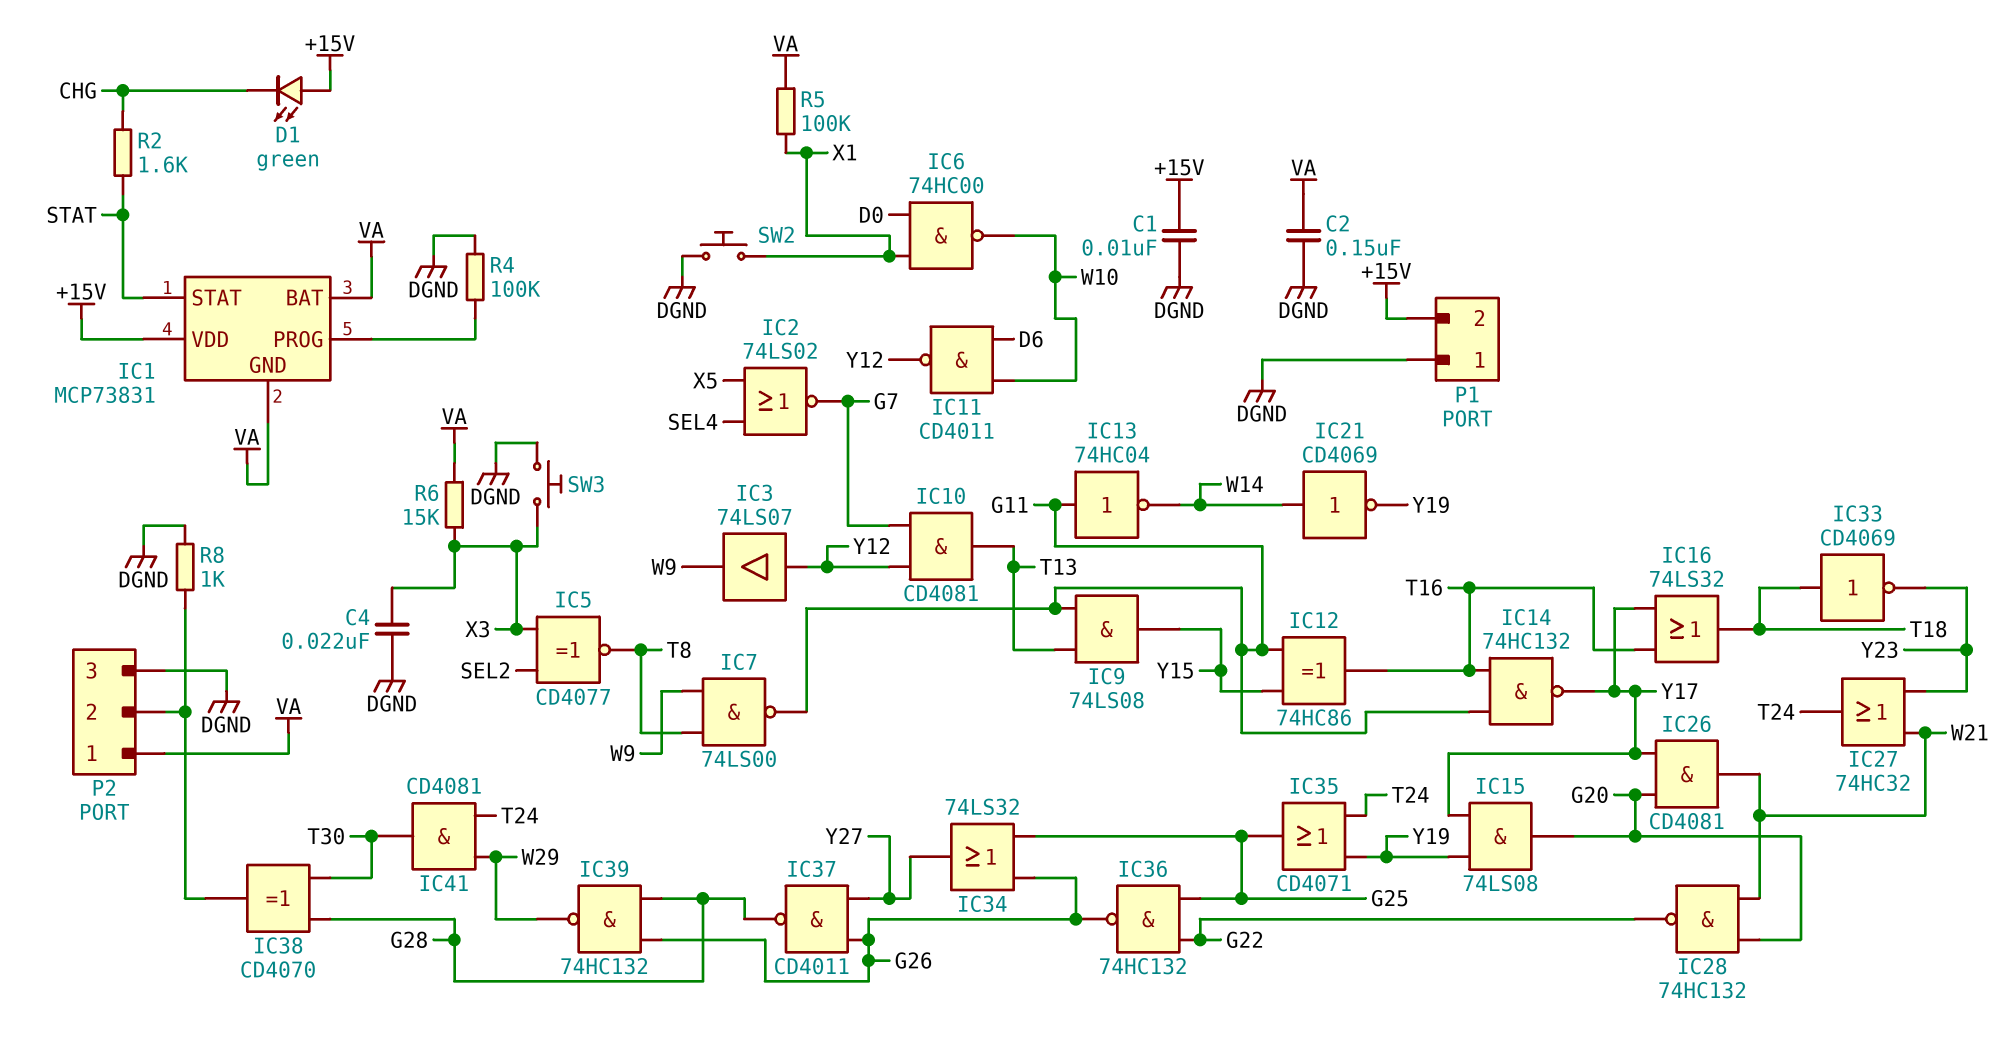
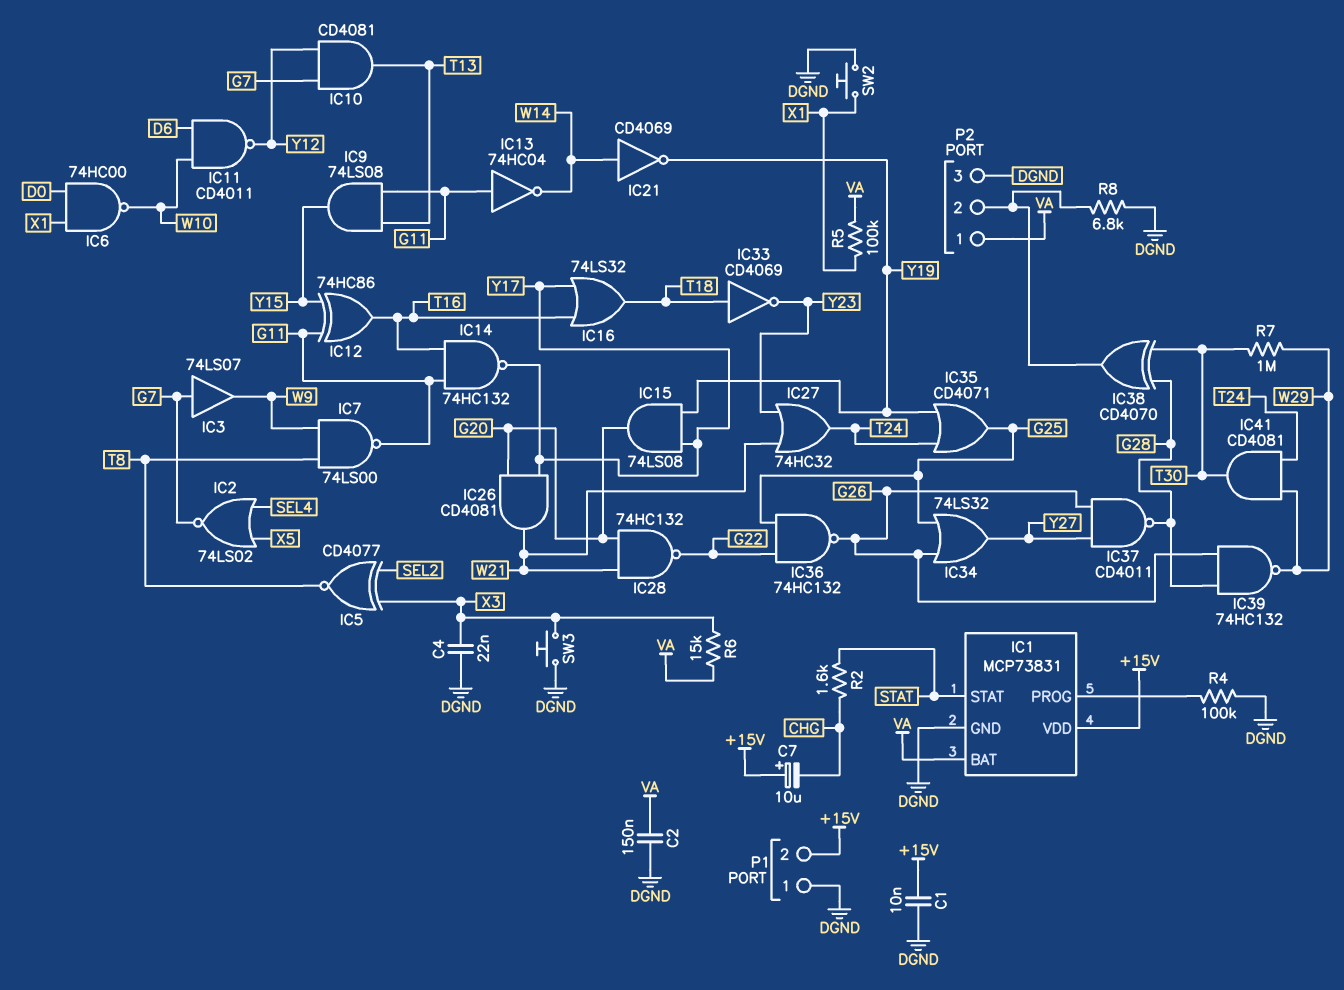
C7: none -> 10uF (plus +15V, minus CHG)
D1: LED green (A +15V, K CHG) -> none
IC1 pin GND: VA -> DGND
IC3: buffer 74LS07 (in Y12, out W9) -> buffer 74LS07 (in G7, out W9)
R7: none -> 1M (T30, W29)
R8: 1k (DGND, P2/2) -> 6.8k (DGND, P2/2)

